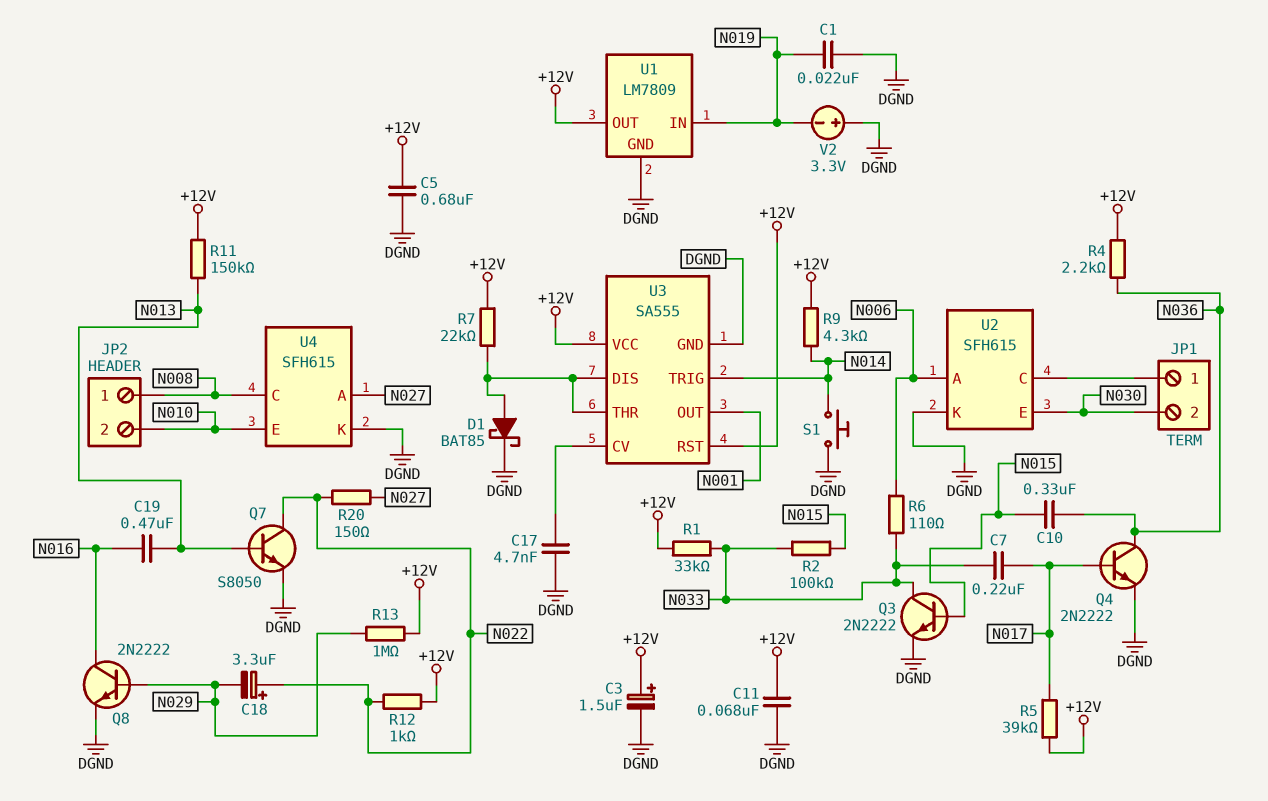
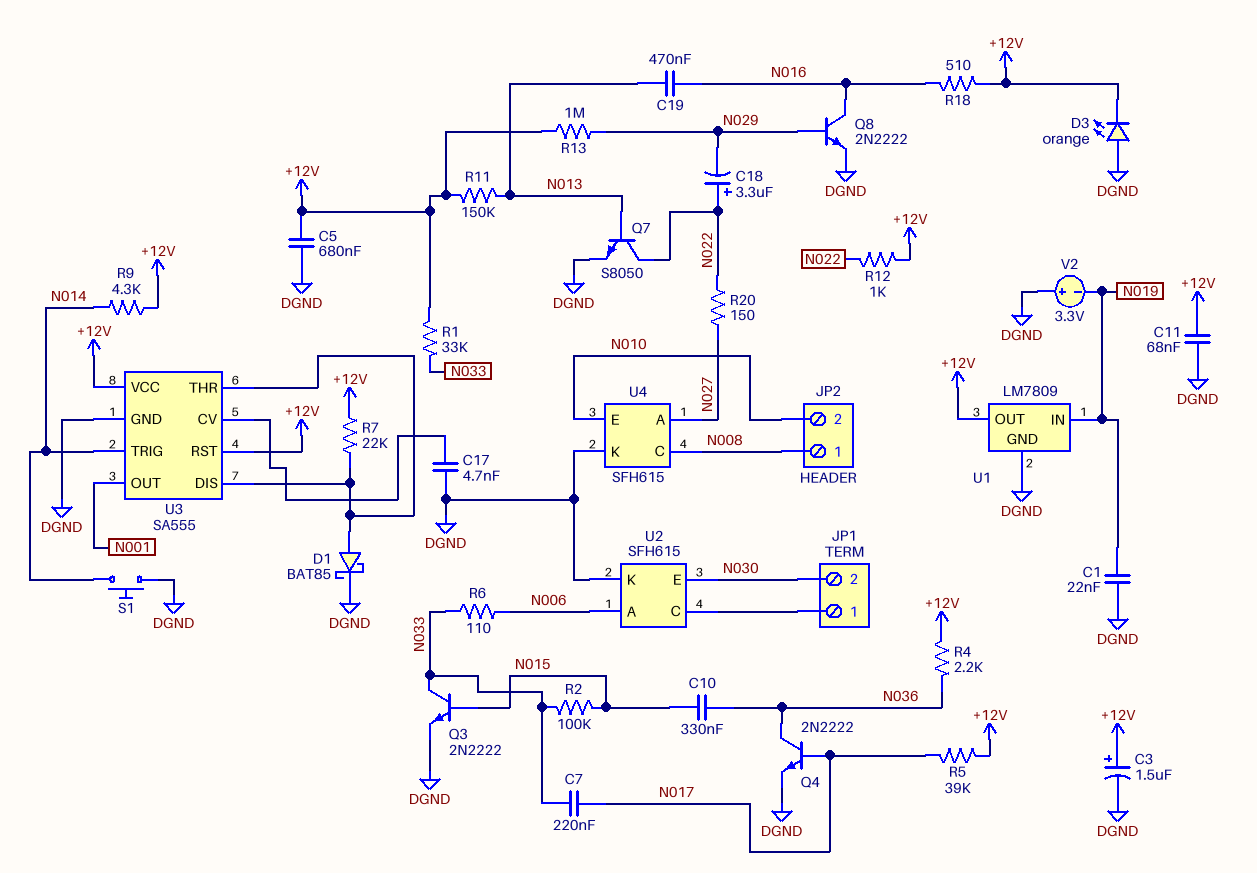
D3: none -> LED orange (A DGND, K +12V)
R18: none -> 510 (+12V, N016)

